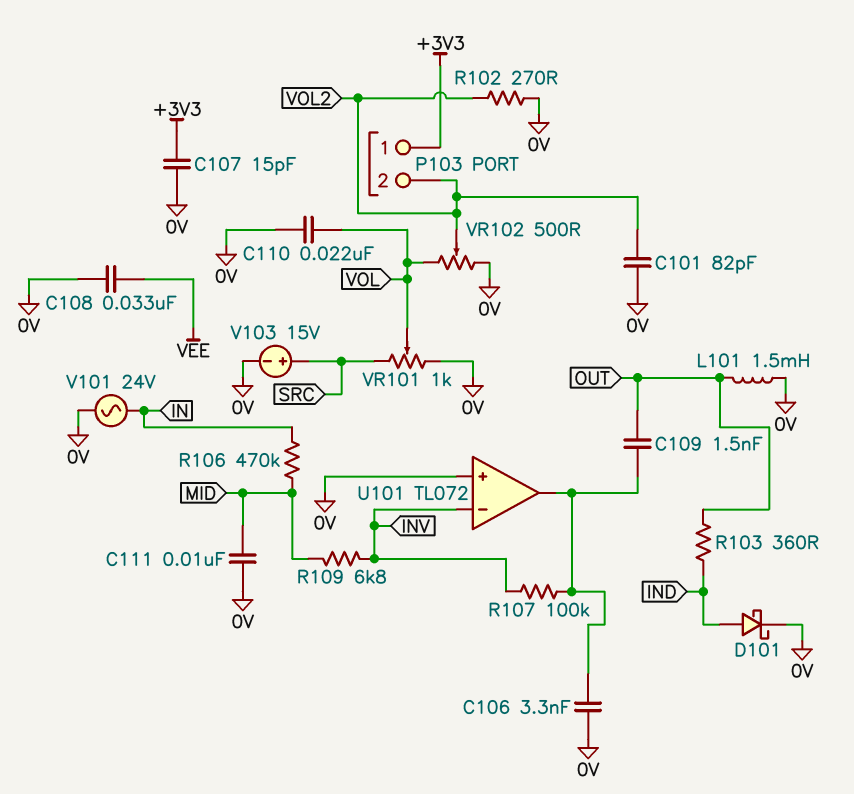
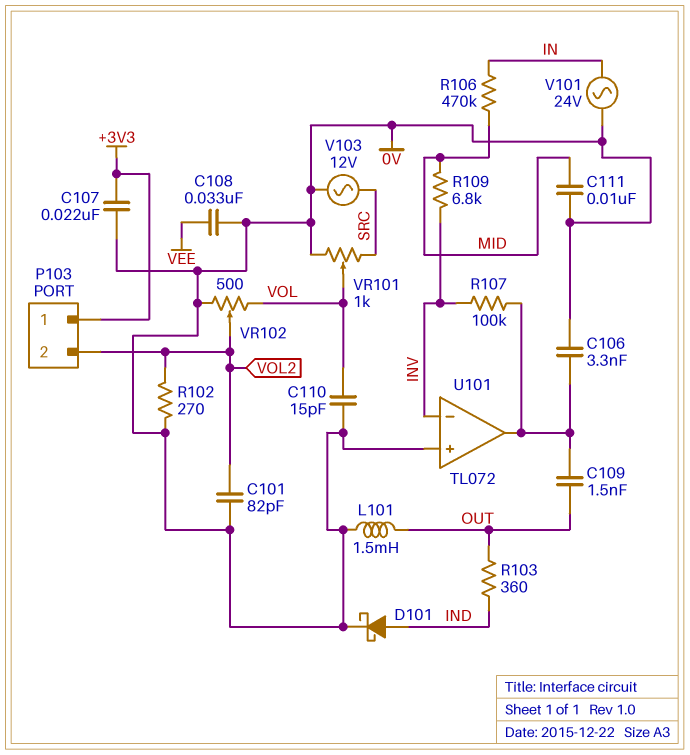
C107: 15pF (+3V3, 0V) -> 22nF (+3V3, 0V)
C110: 22nF (0V, VOL) -> 15pF (0V, VOL)
V103: 15V (plus SRC, minus 0V) -> AC 12V (0V, SRC)

